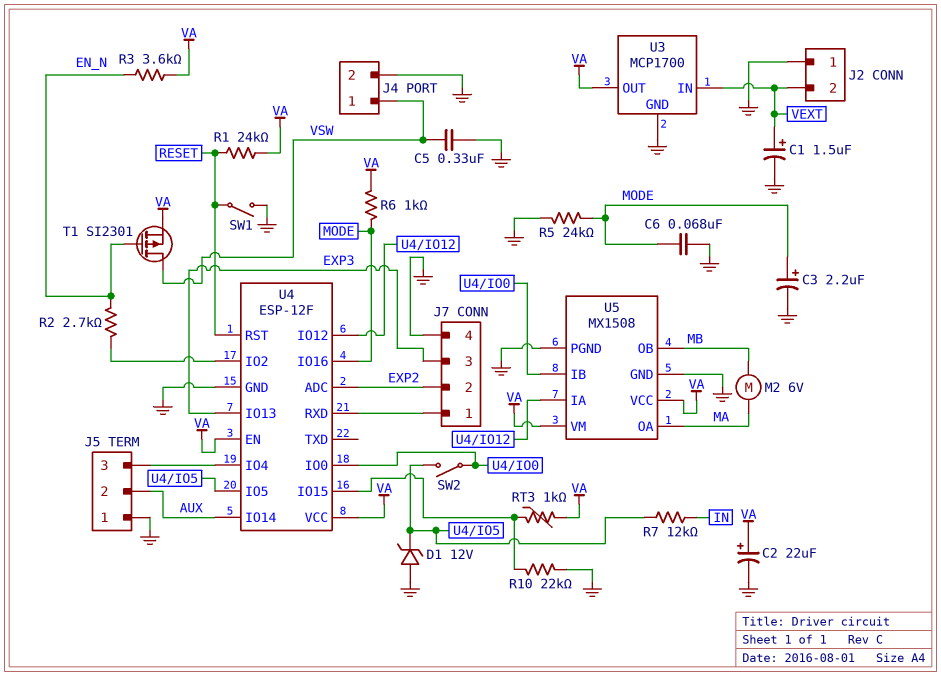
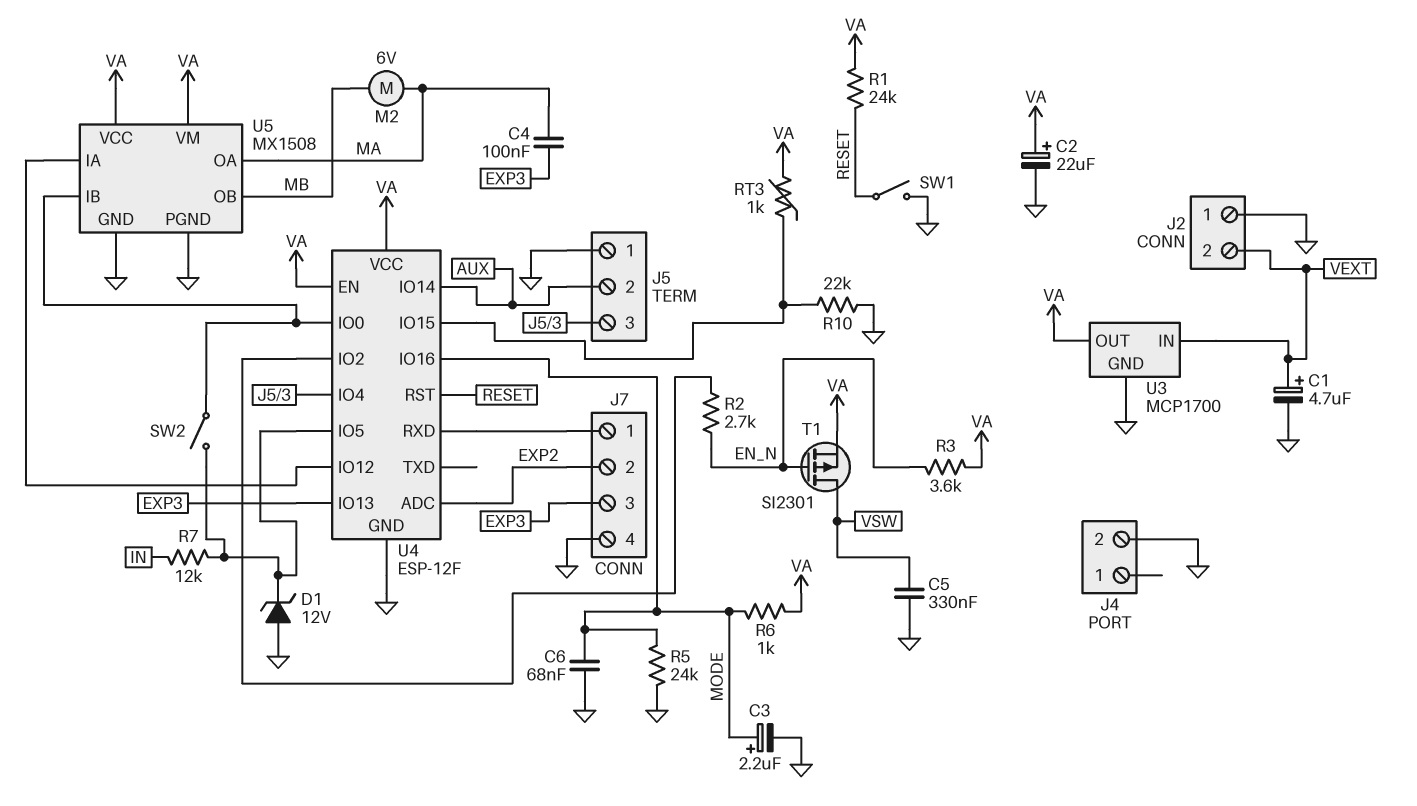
C1: 1.5uF (plus VEXT, minus GND) -> 4.7uF (plus VEXT, minus GND)
C4: none -> 100nF (EXP3, MA)
J4 pin 1: VSW -> none

